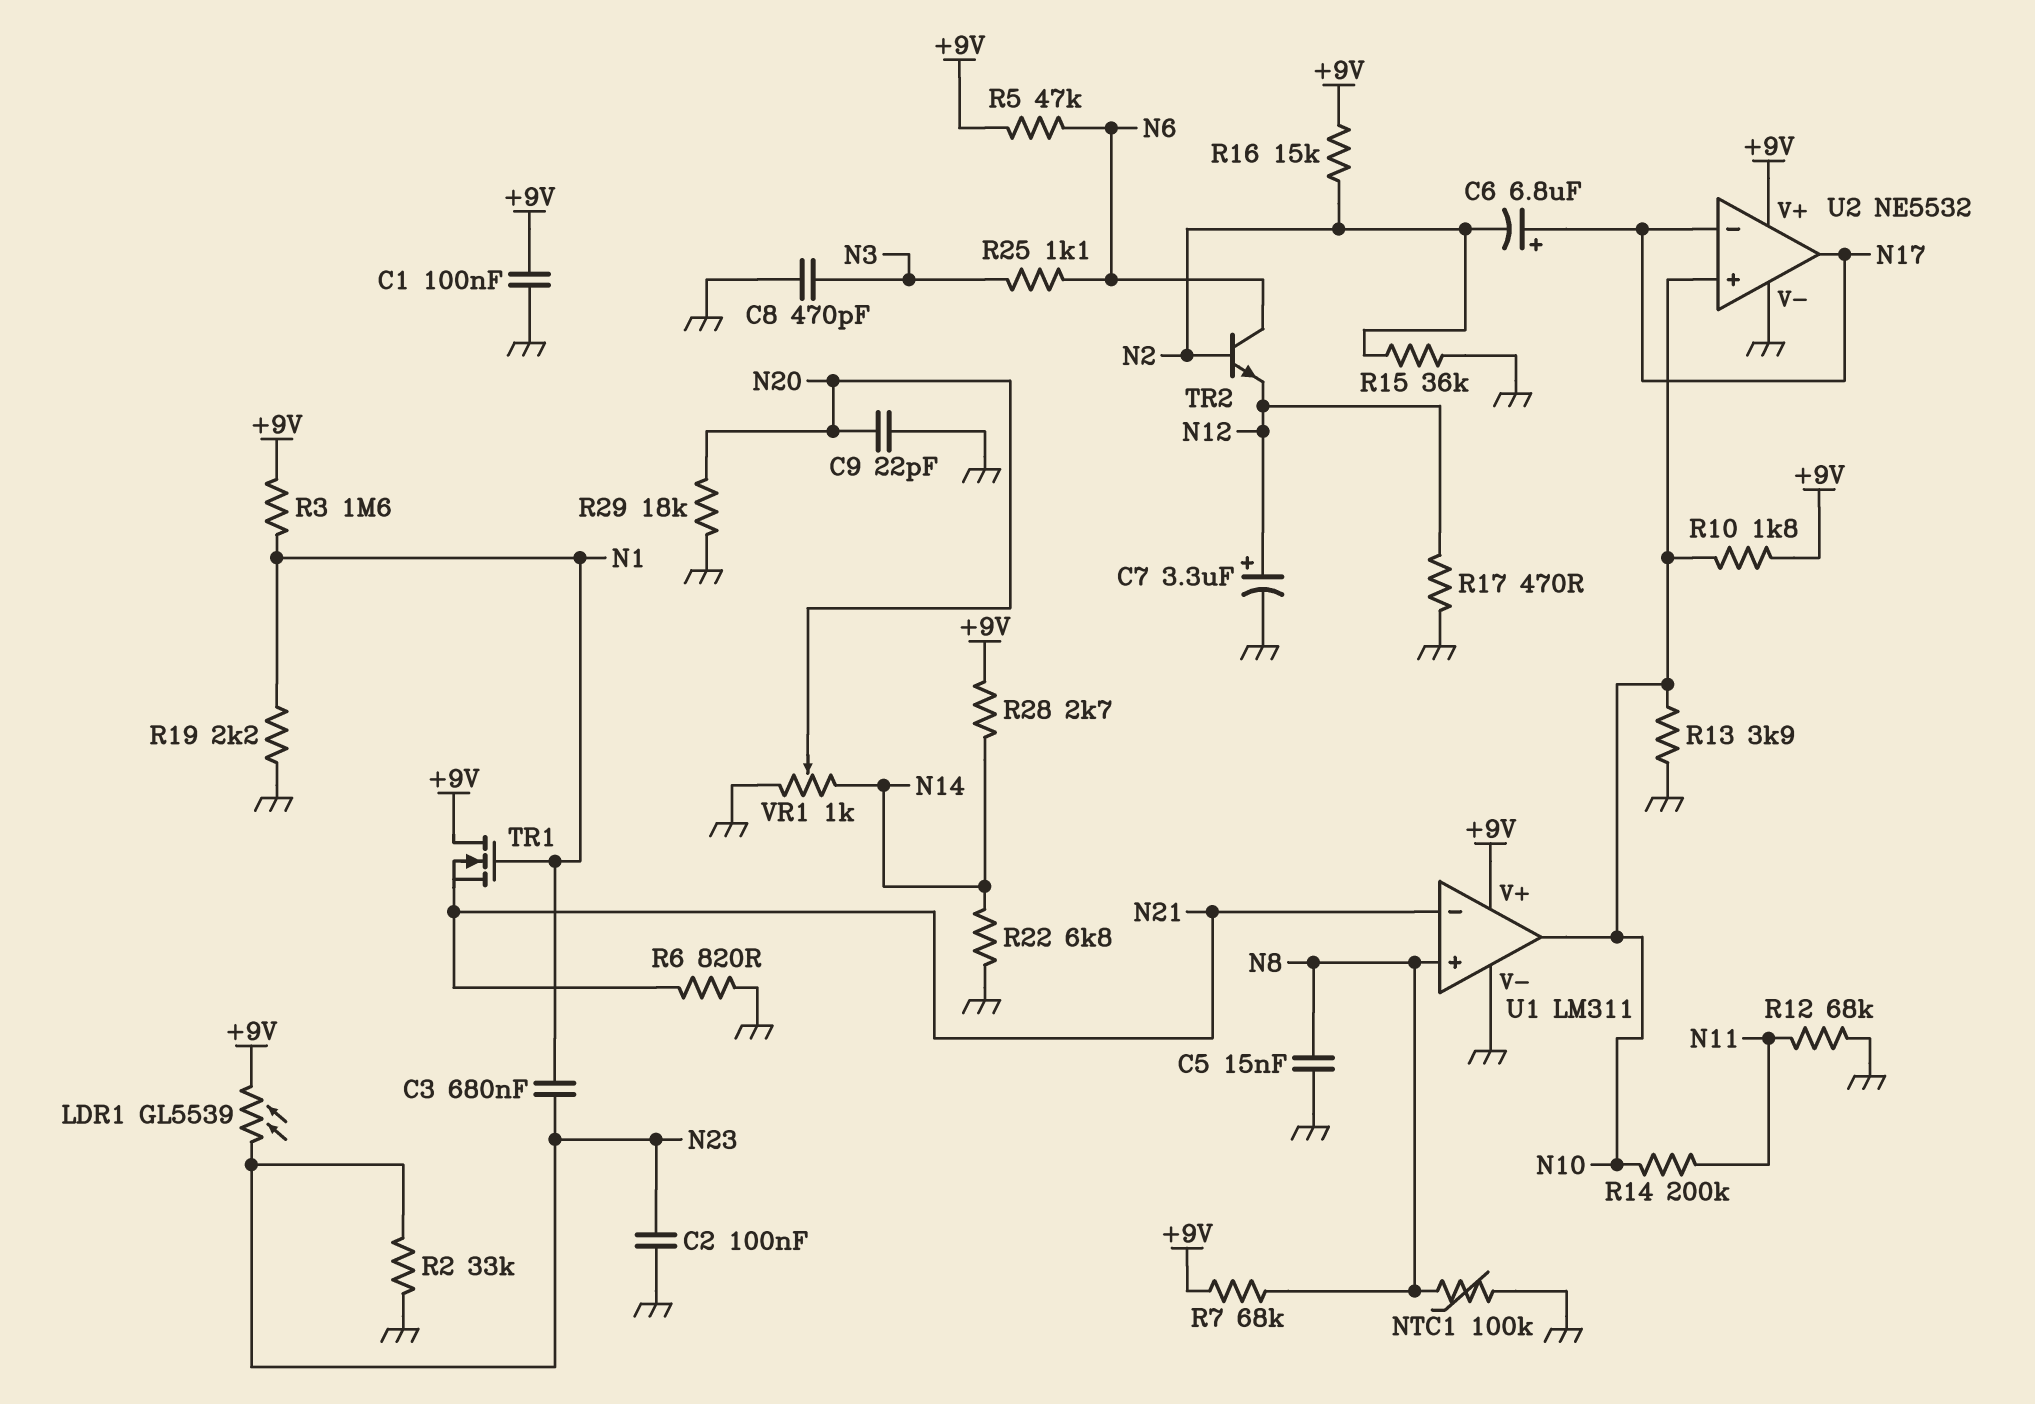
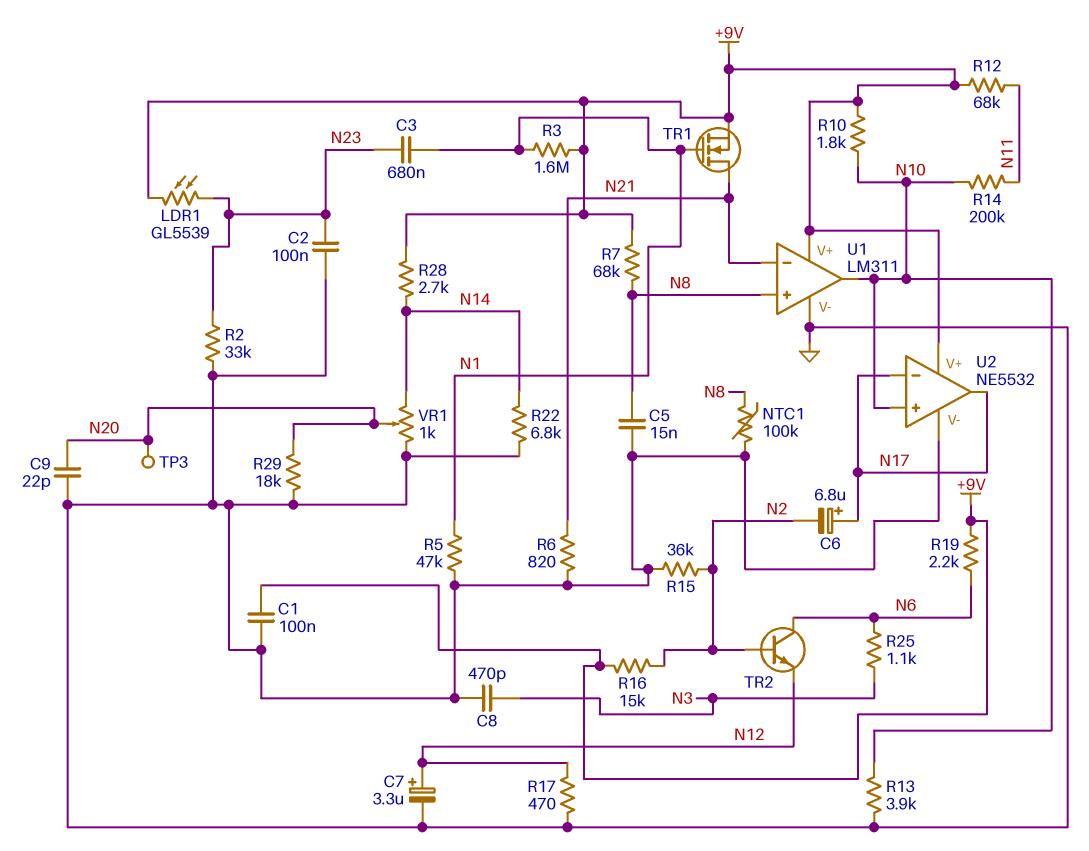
R5: 47k (+9V, N6) -> 47k (GND, N1)
R12: 68k (GND, N11) -> 68k (+9V, N11)
R19: 2.2k (GND, N1) -> 2.2k (+9V, N6)
TP3: none -> test point (N20)
TR1: NMOS (G N1, D +9V, S N21) -> NMOS (G N1, D N21, S +9V)

